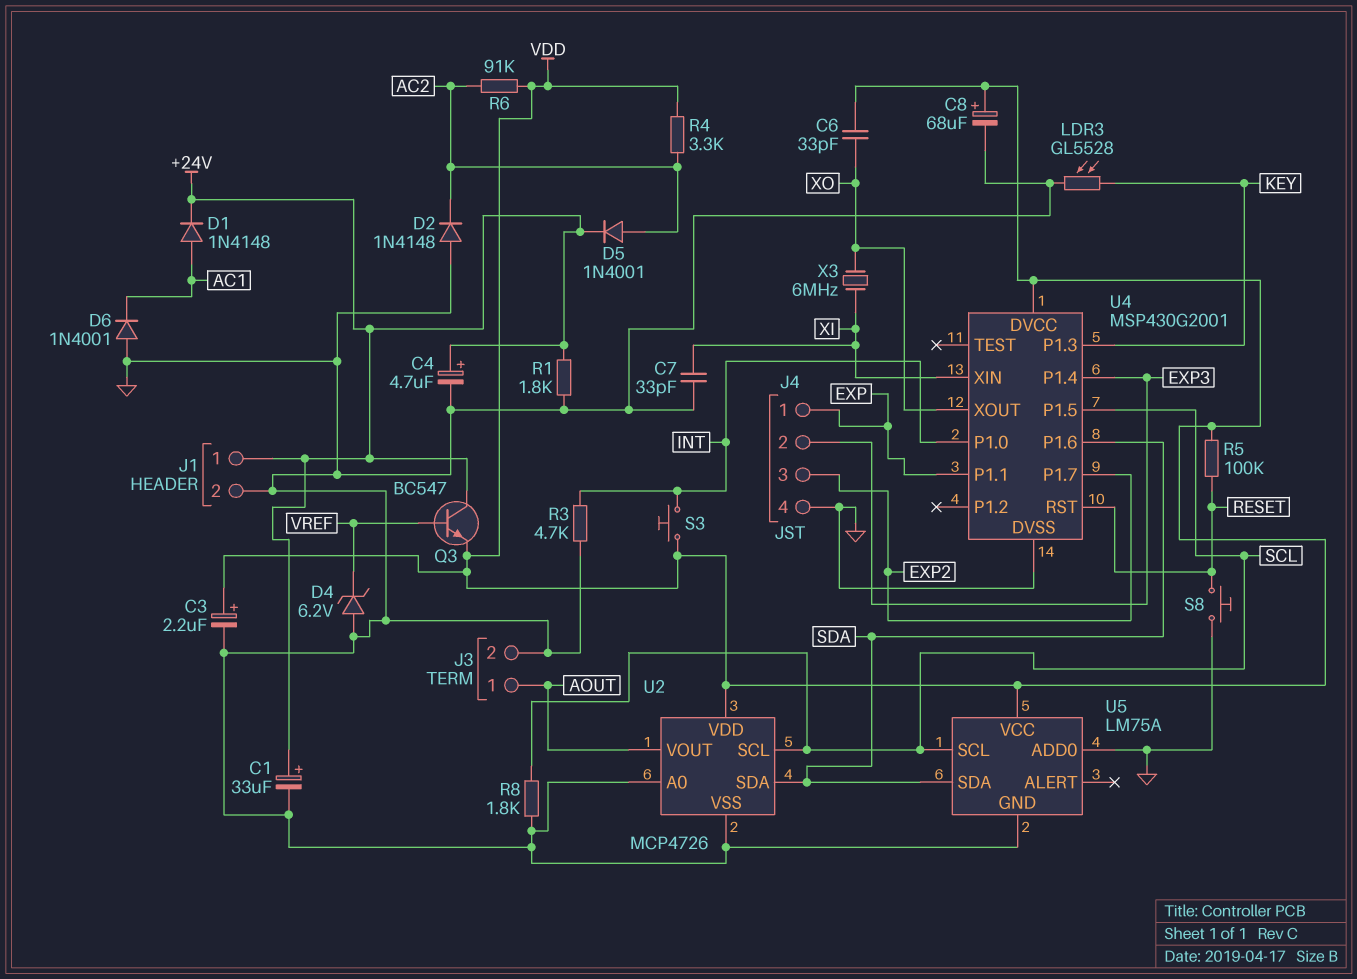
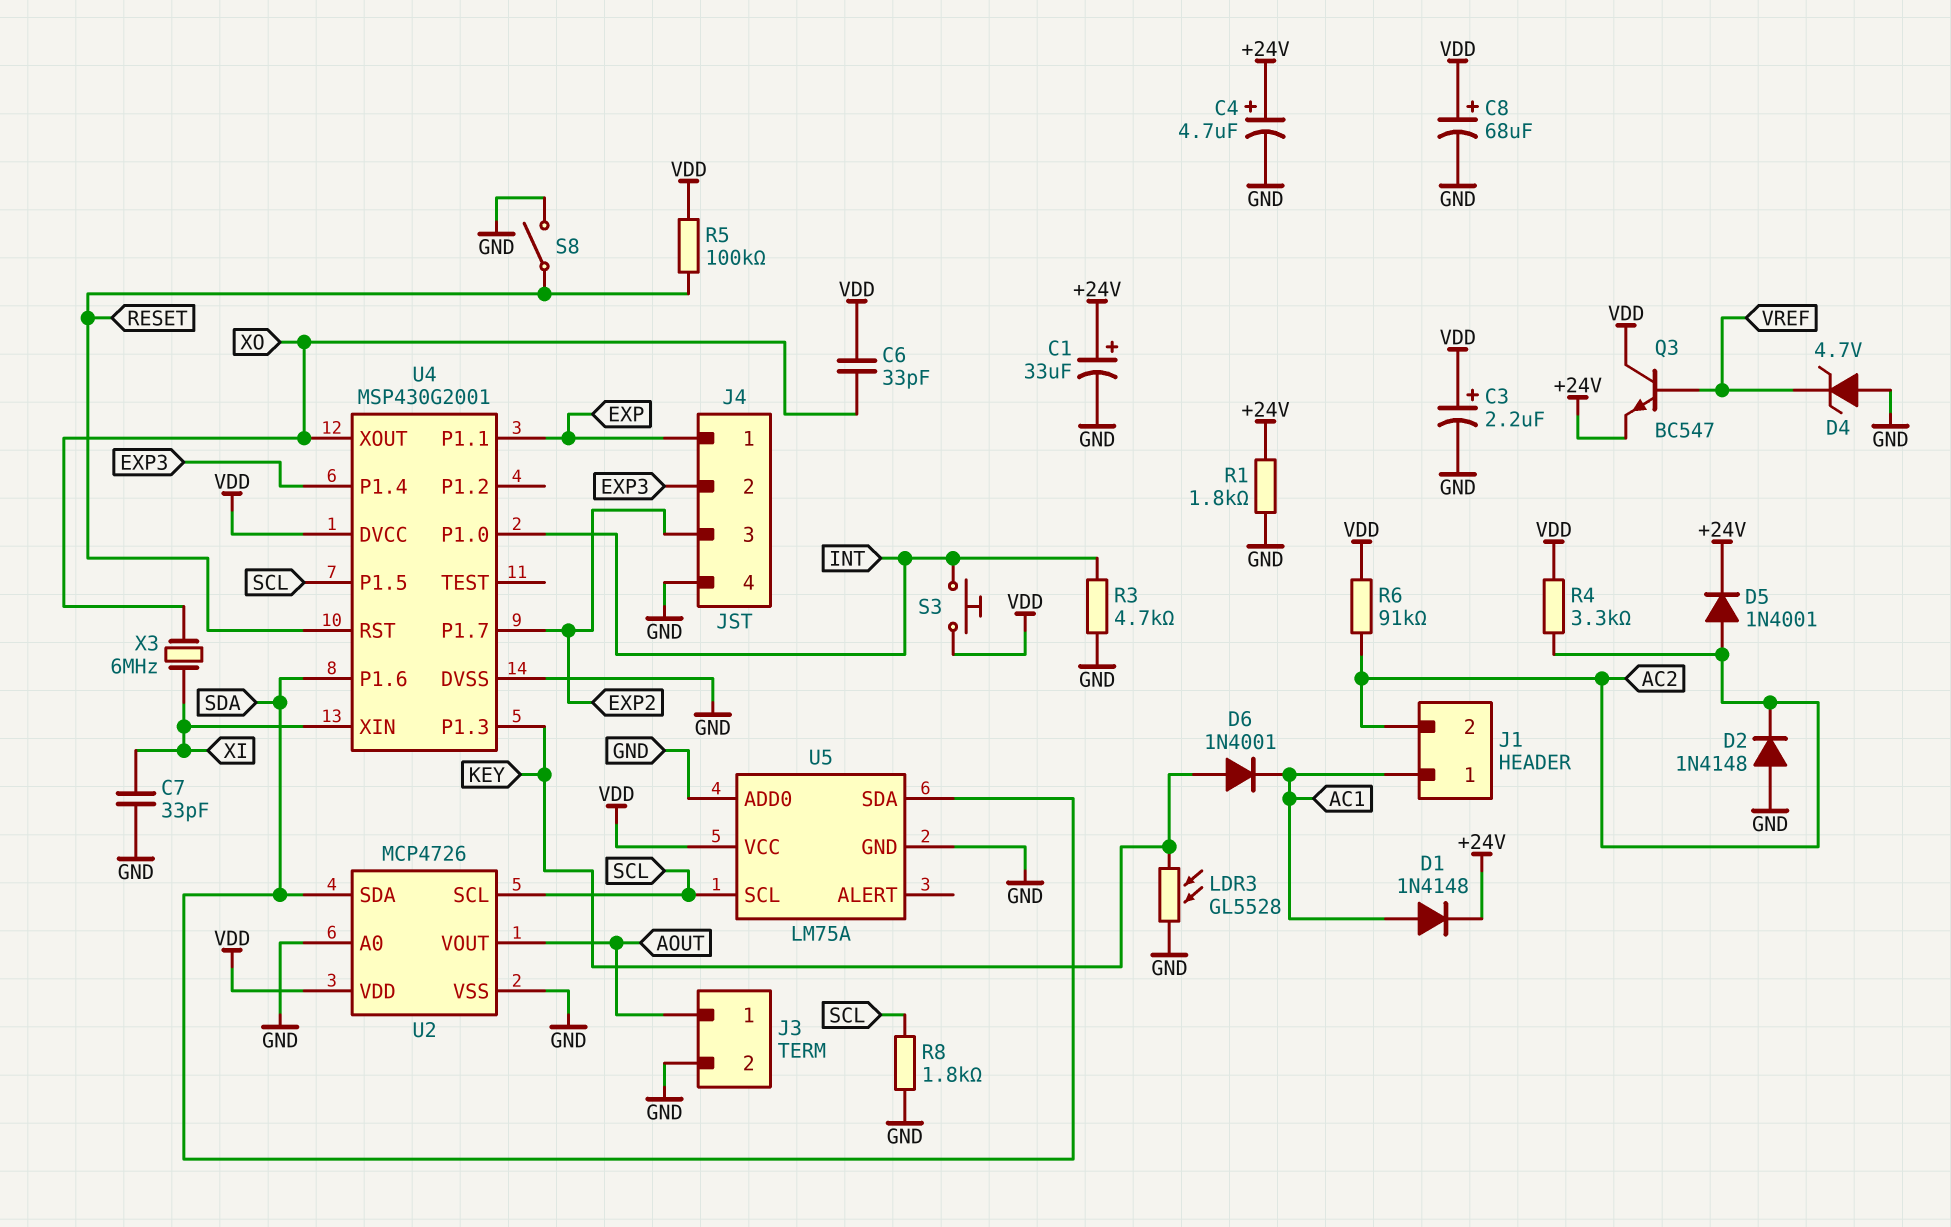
D4: zener 6.2V (A GND, K VREF) -> zener 4.7V (A GND, K VREF)
D6: diode 1N4001 (A GND, K AC1) -> diode 1N4001 (A KEY, K AC1)
J1 pin 1: +24V -> AC1
J1 pin 2: GND -> AC2
Q3: NPN BC547 (B VREF, C +24V, E VDD) -> NPN BC547 (B VREF, C VDD, E +24V)
S8: button (GND, RESET) -> switch (GND, RESET)

